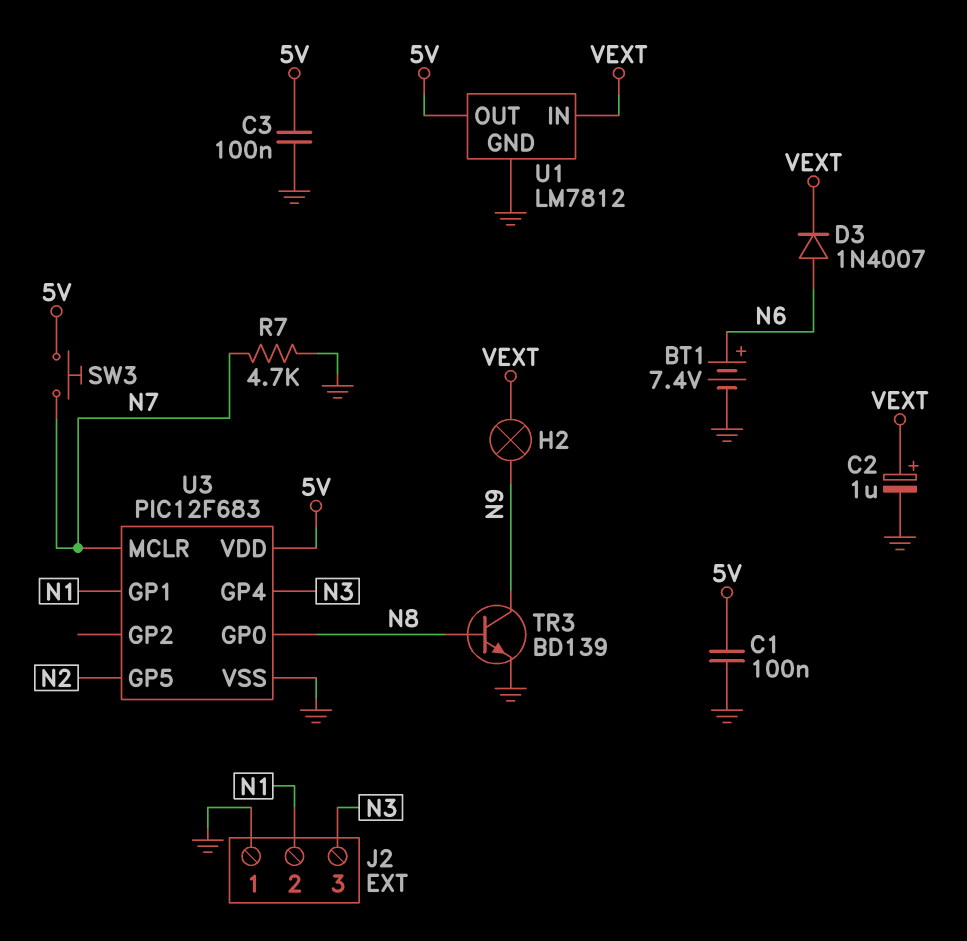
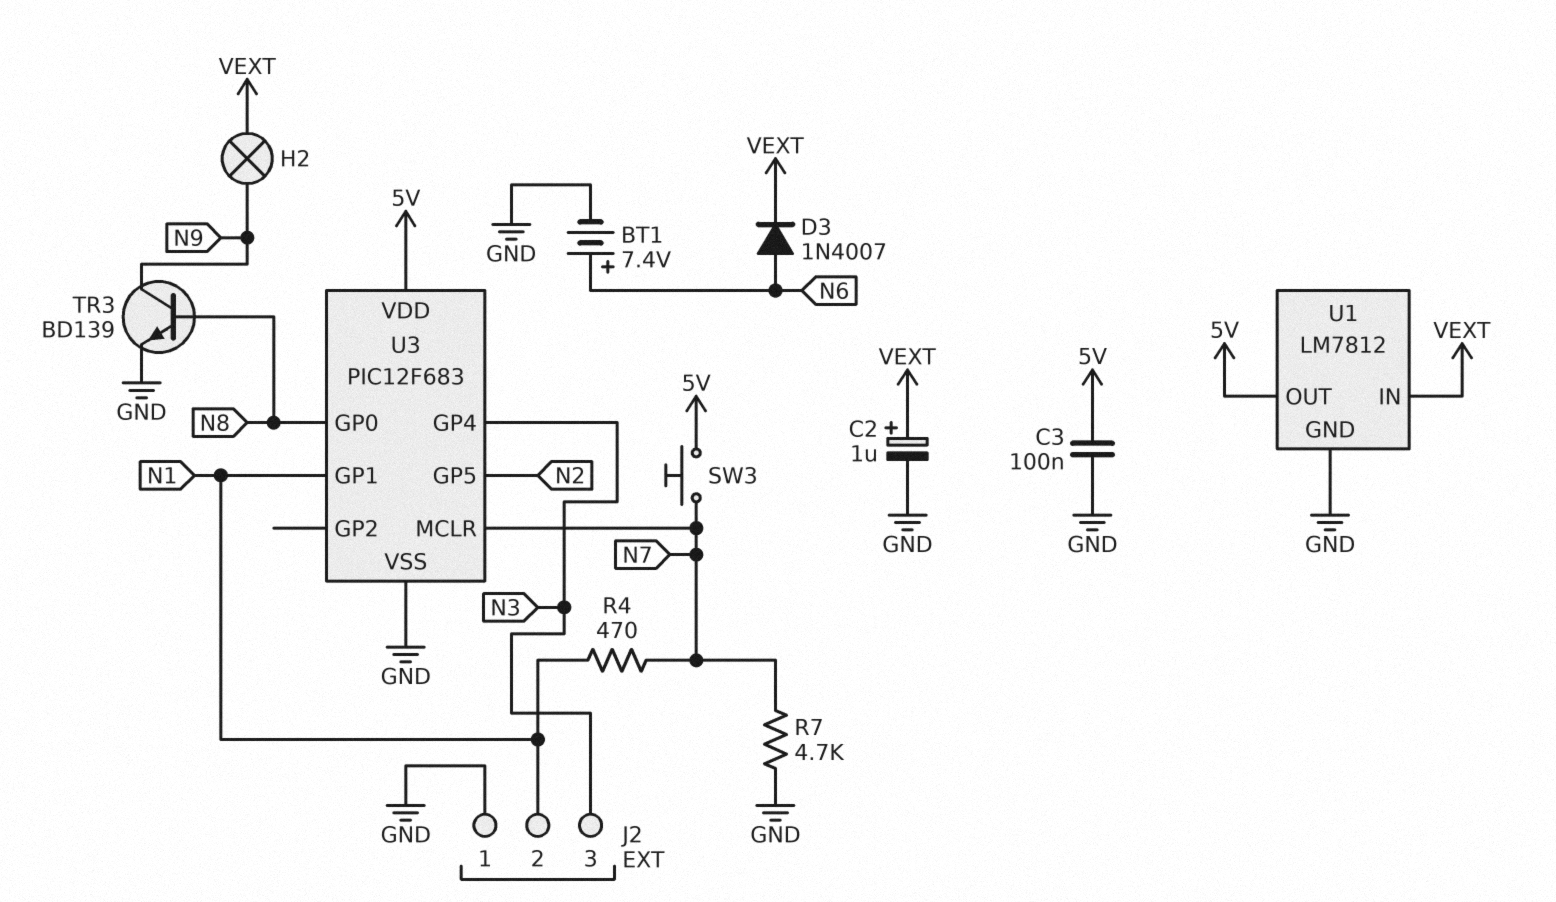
C1: 100nF (5V, GND) -> none
R4: none -> 470 (N1, N7)

